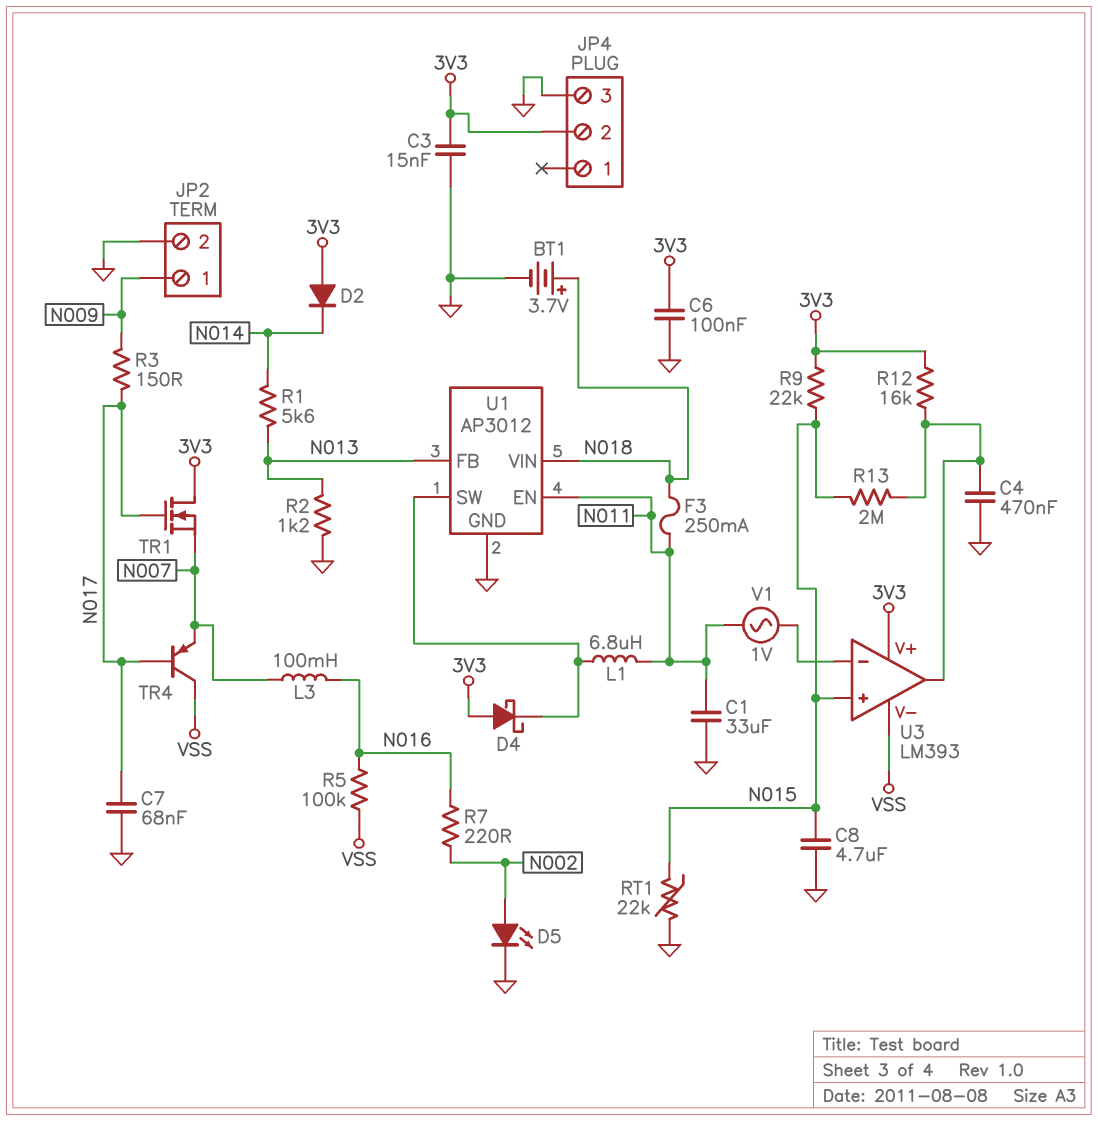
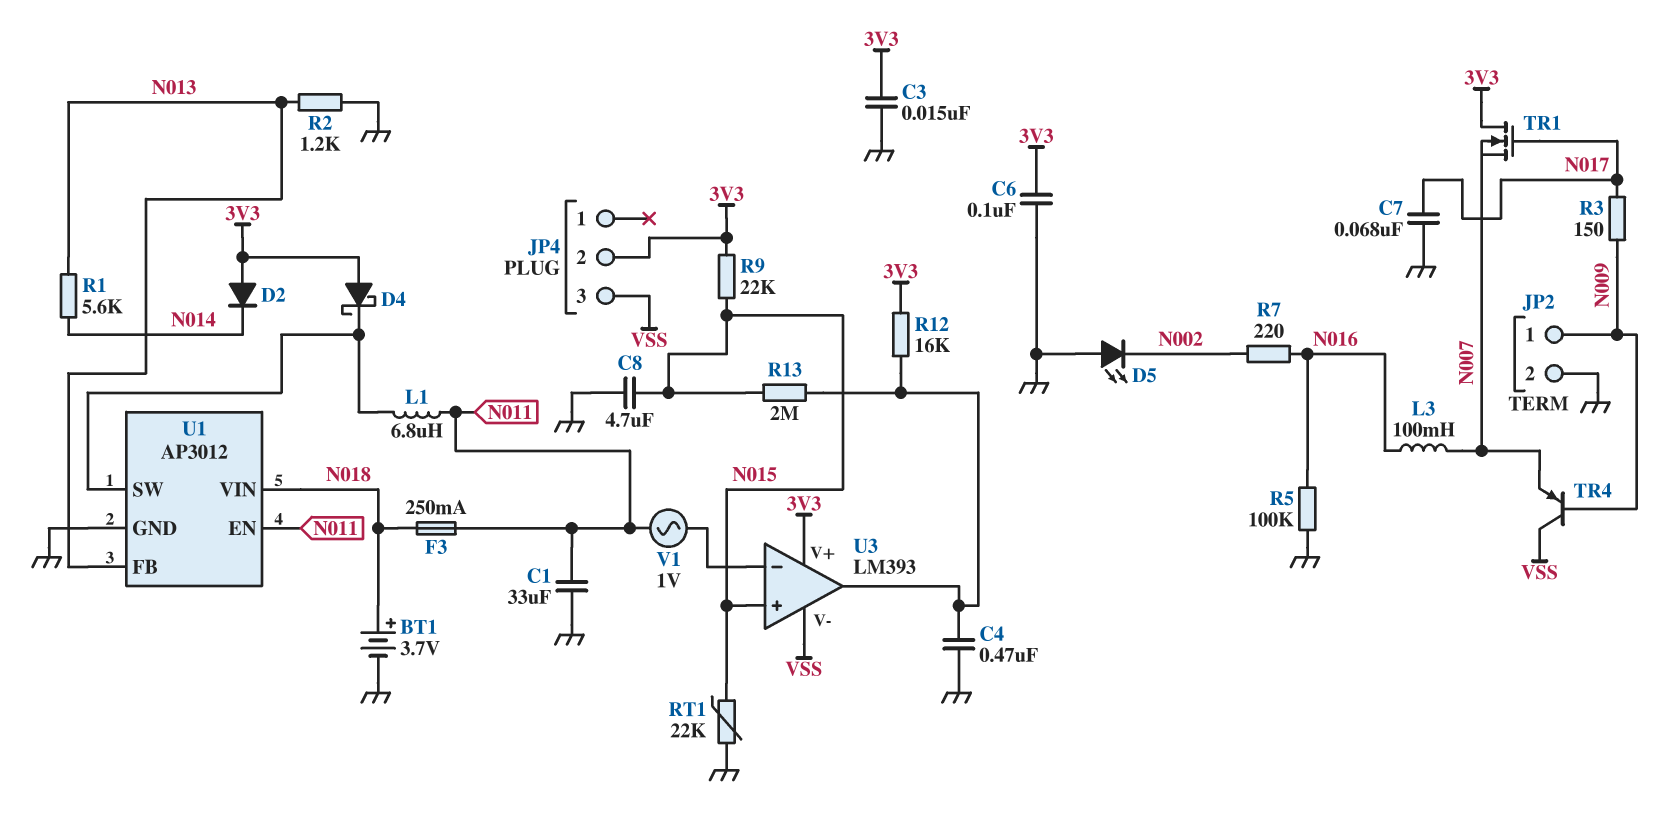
D5: LED (A N002, K GND) -> LED (A GND, K N002)
JP4 pin 3: GND -> VSS
R5: 100k (N016, VSS) -> 100k (GND, N016)
TR4: PNP (B N017, C VSS, E N007) -> PNP (B N009, C VSS, E N007)

